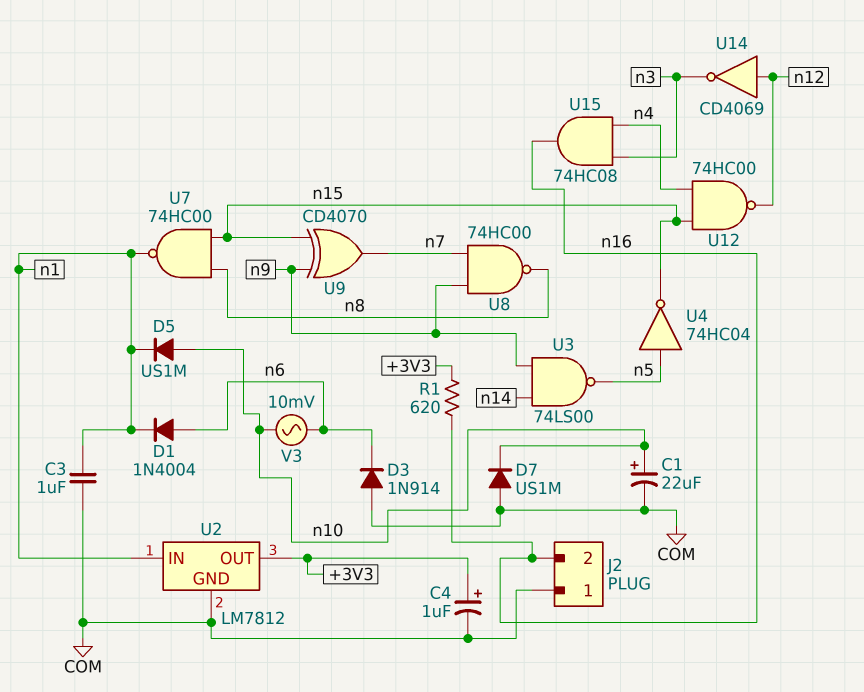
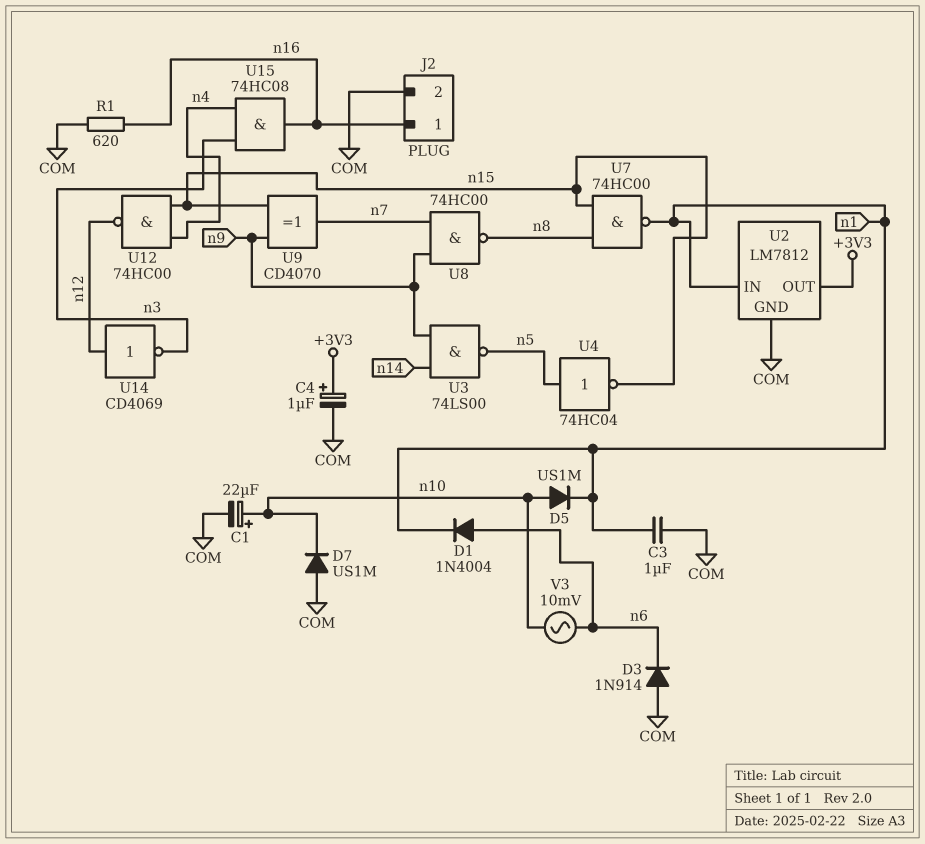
J2 pin 1: COM -> n16
J2 pin 2: n16 -> COM
R1: 620 (+3V3, n16) -> 620 (COM, n16)

